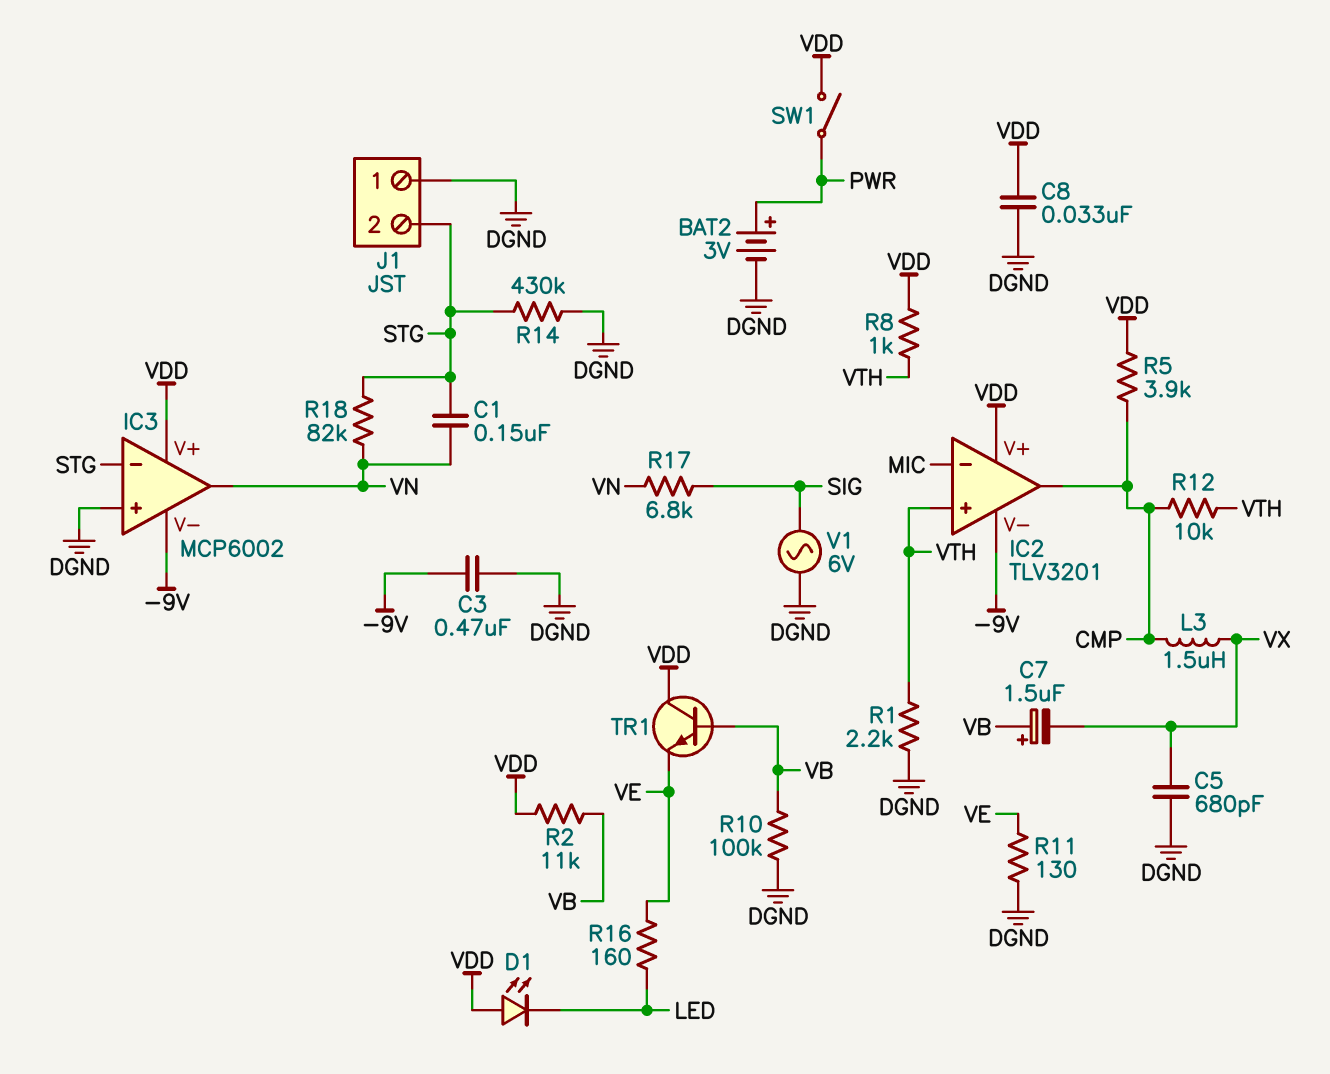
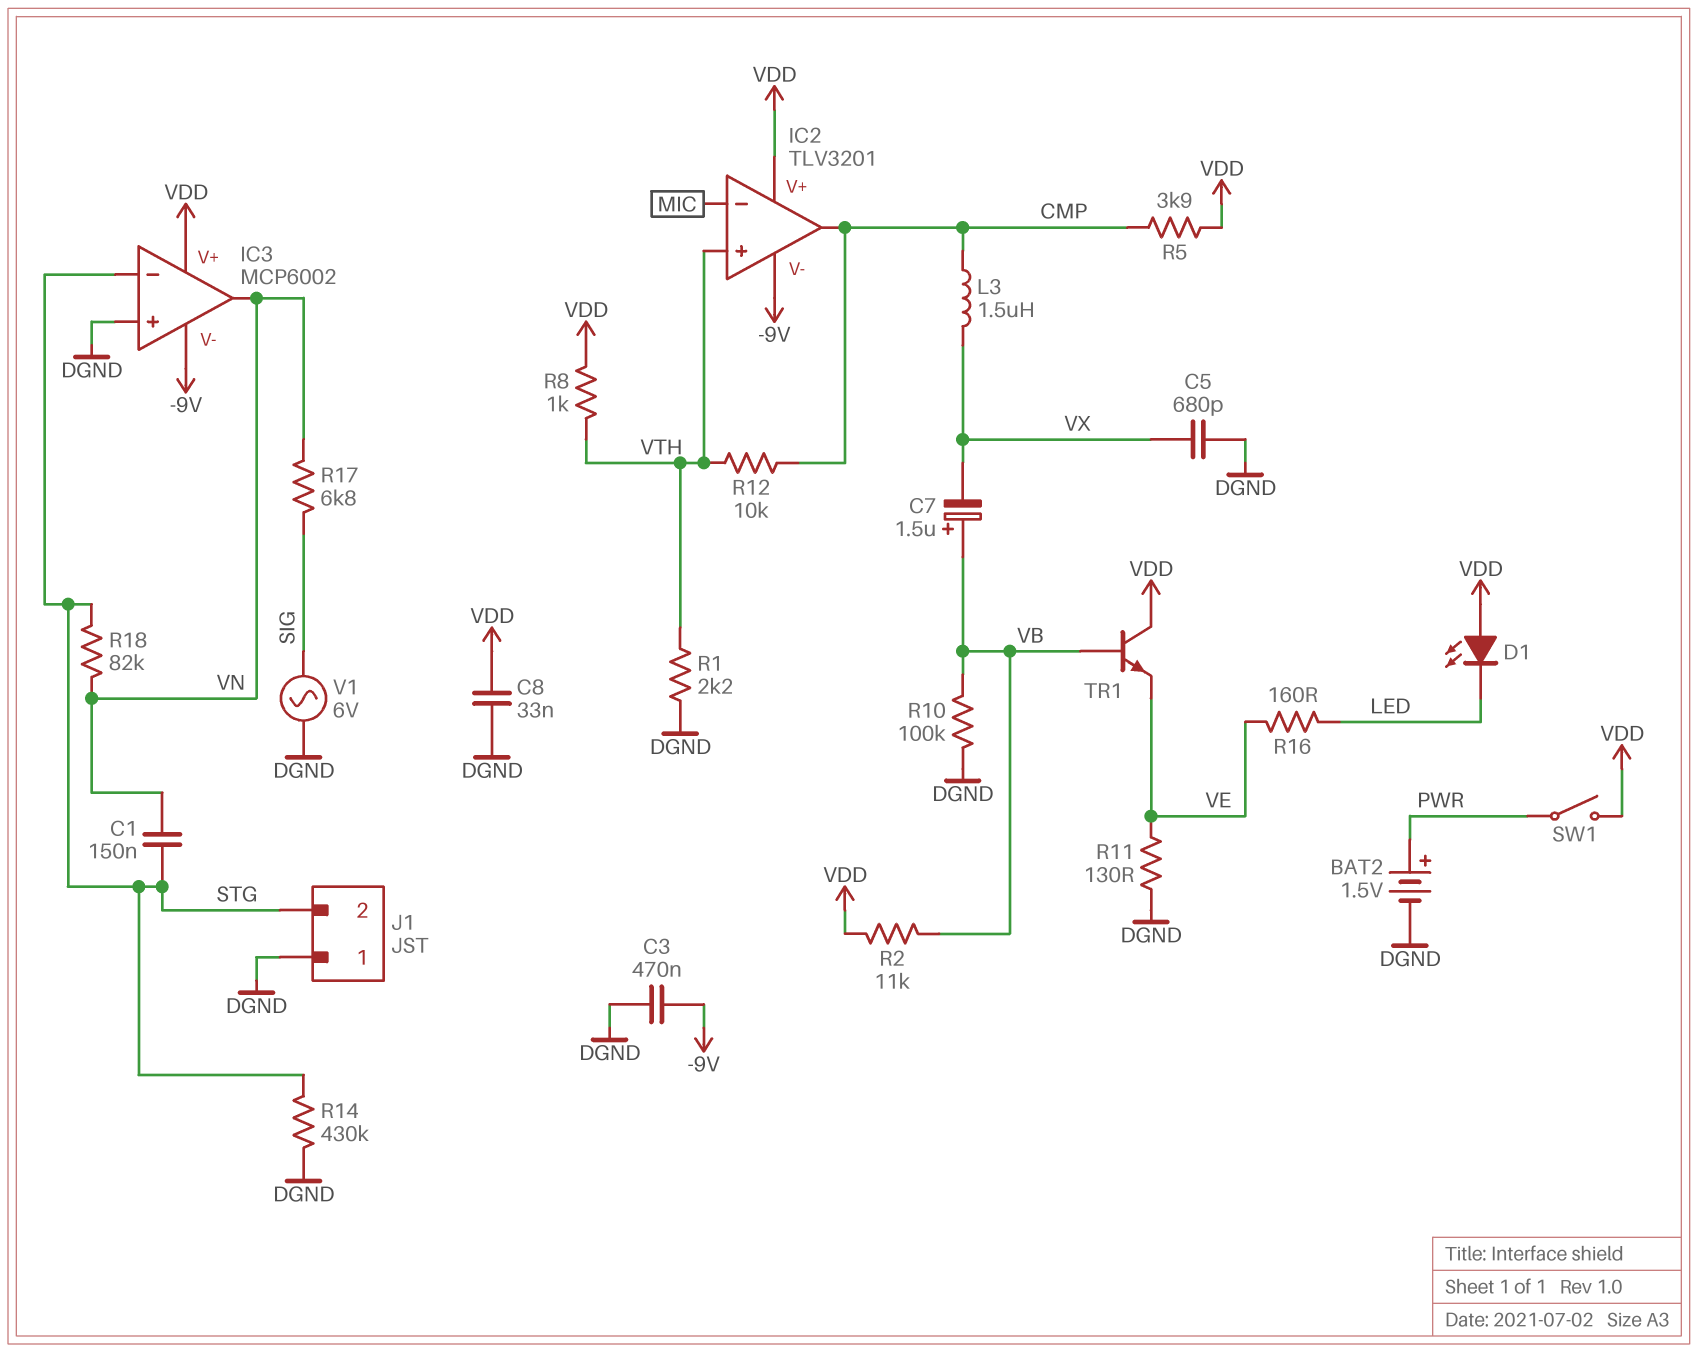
BAT2: 3V (plus PWR, minus DGND) -> 1.5V (plus PWR, minus DGND)

